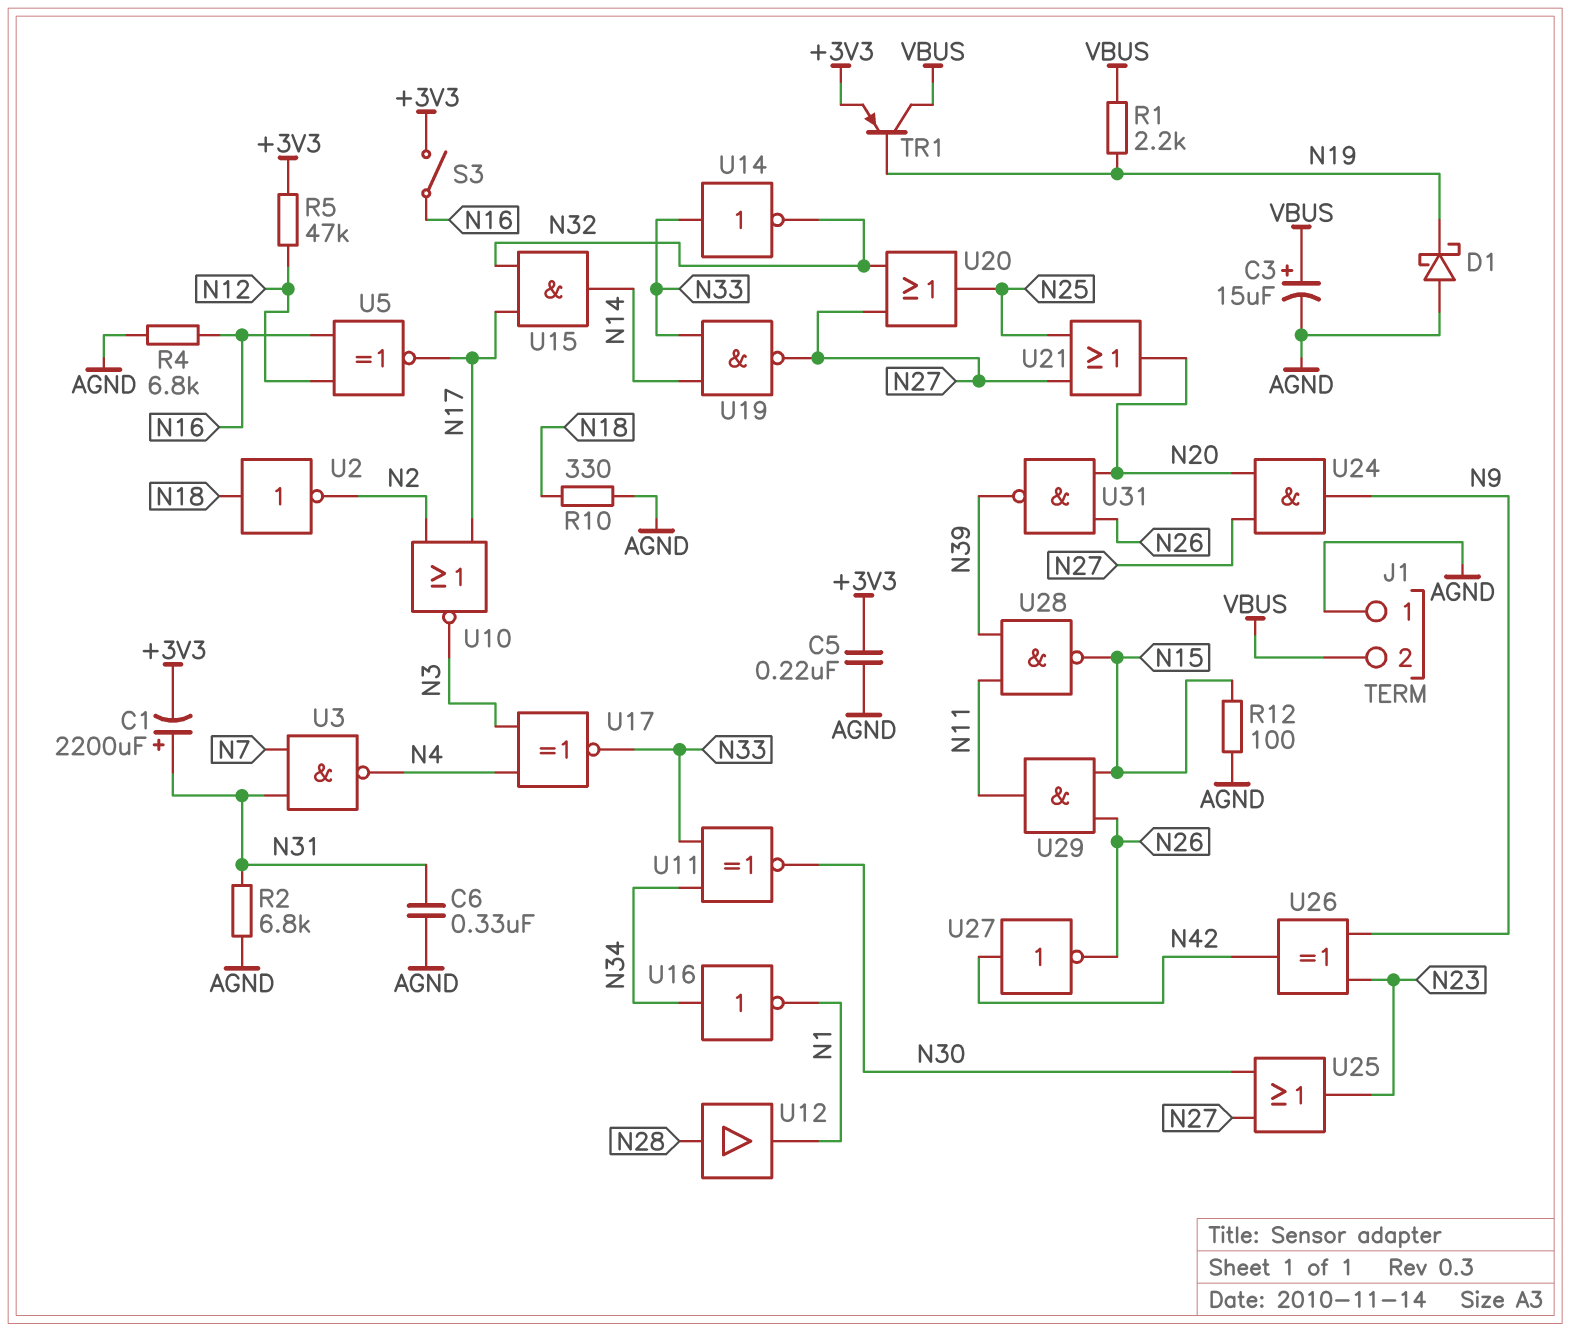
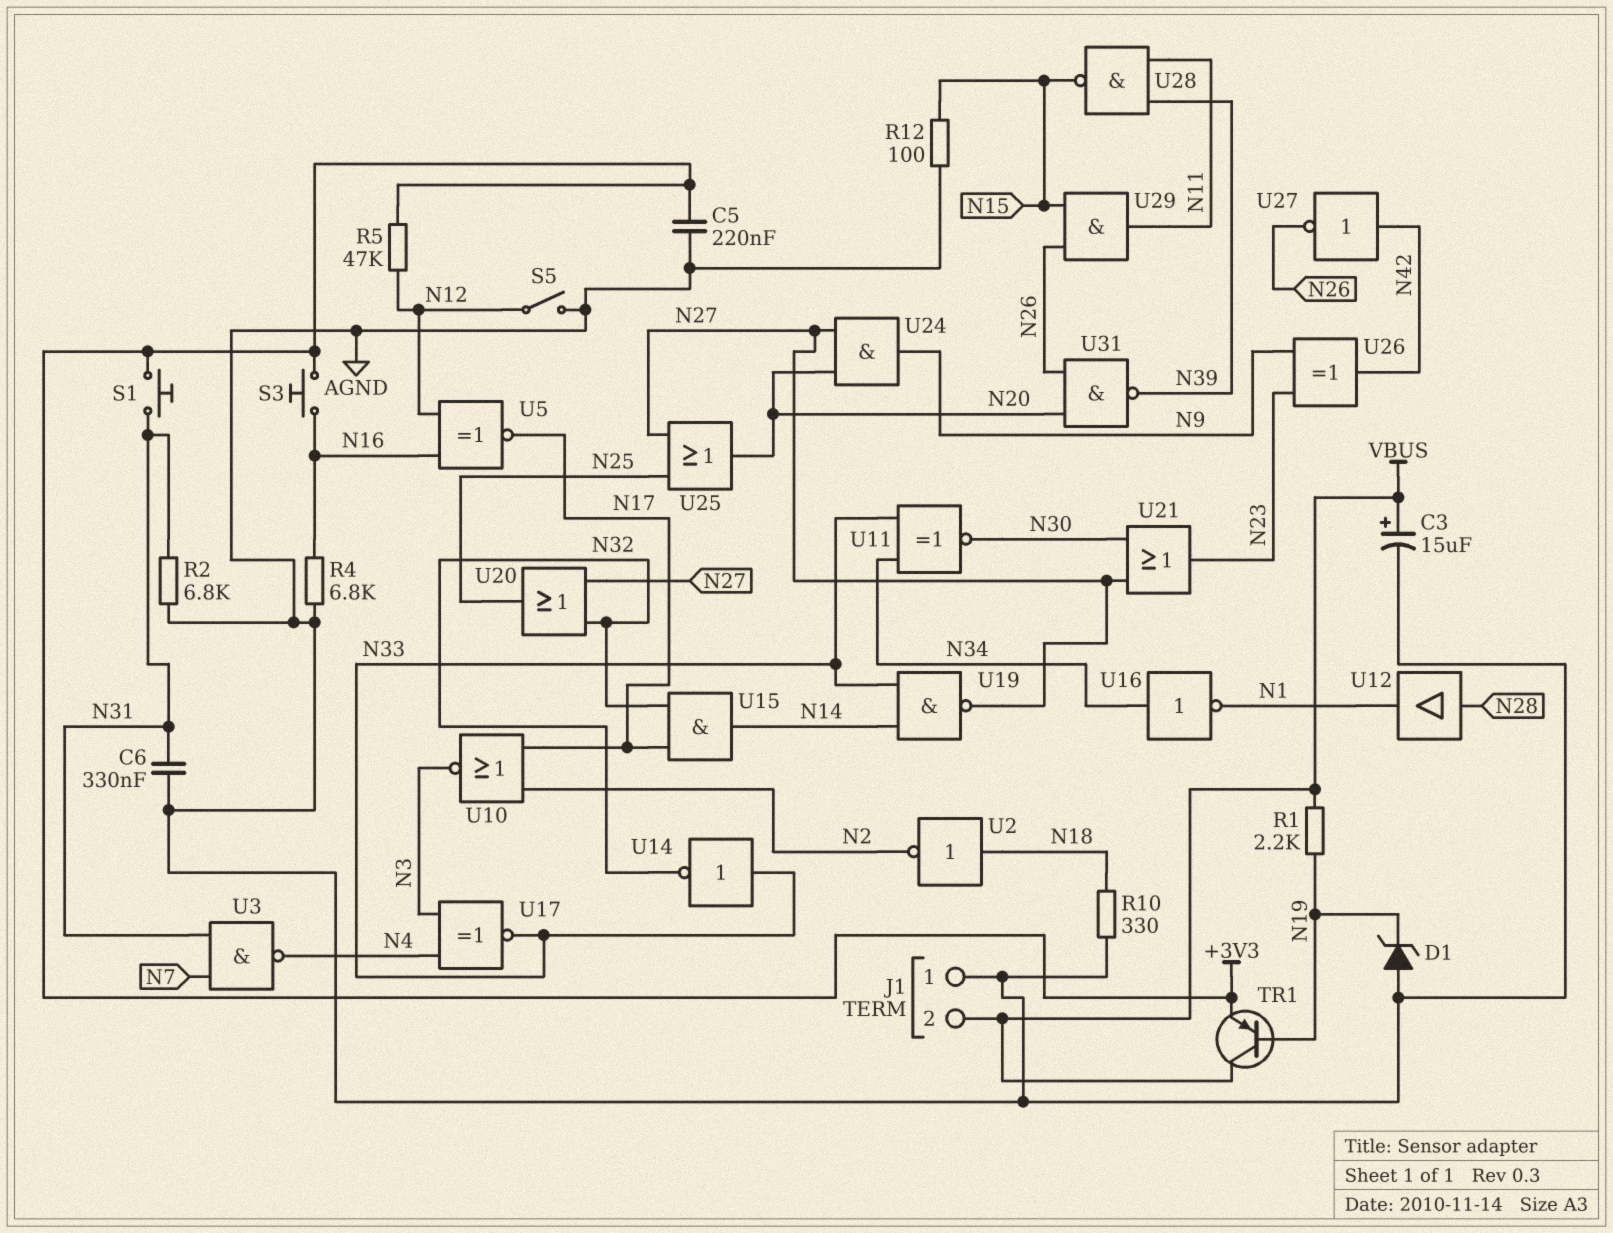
C1: 2200uF (plus N31, minus +3V3) -> none
D1: schottky (A AGND, K N19) -> zener (A AGND, K N19)
S1: none -> button (+3V3, N31)
S3: switch (+3V3, N16) -> button (+3V3, N16)
S5: none -> switch (AGND, N12)
U21: OR (in N25, in N27, out N20) -> OR (in N27, in N30, out N23)
U25: OR (in N27, in N30, out N23) -> OR (in N25, in N27, out N20)

